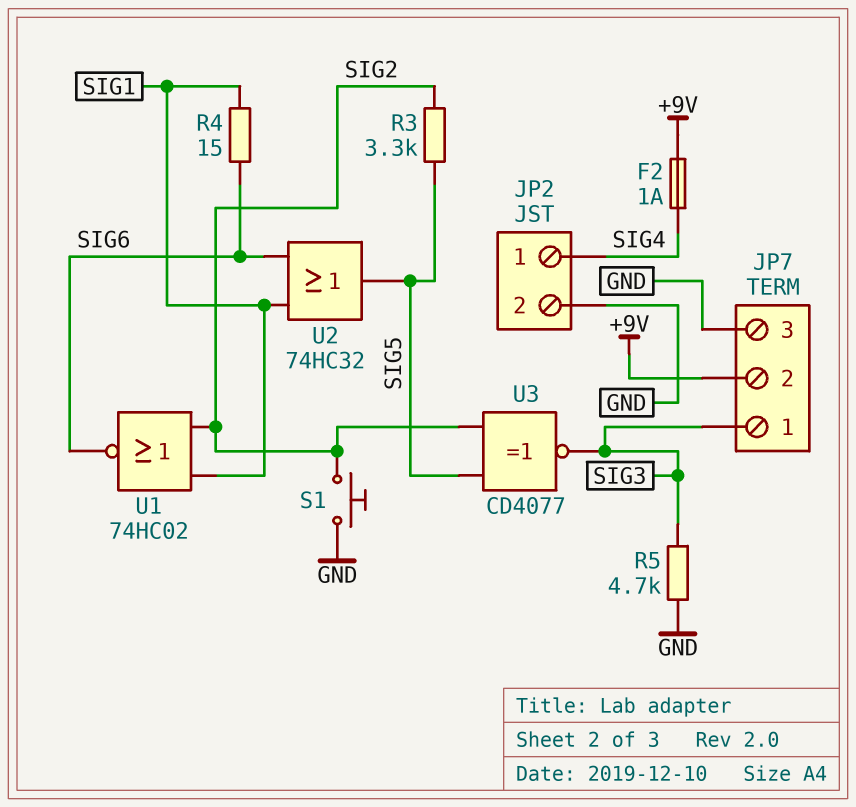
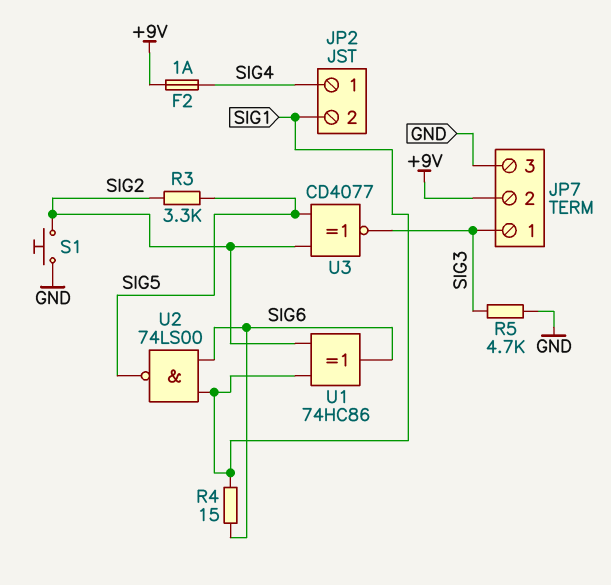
JP2 pin 2: GND -> SIG1
U1: NOR 74HC02 (in SIG1, in SIG2, out SIG6) -> XOR 74HC86 (in SIG1, in SIG2, out SIG6)
U2: OR 74HC32 (in SIG1, in SIG6, out SIG5) -> NAND 74LS00 (in SIG1, in SIG6, out SIG5)

